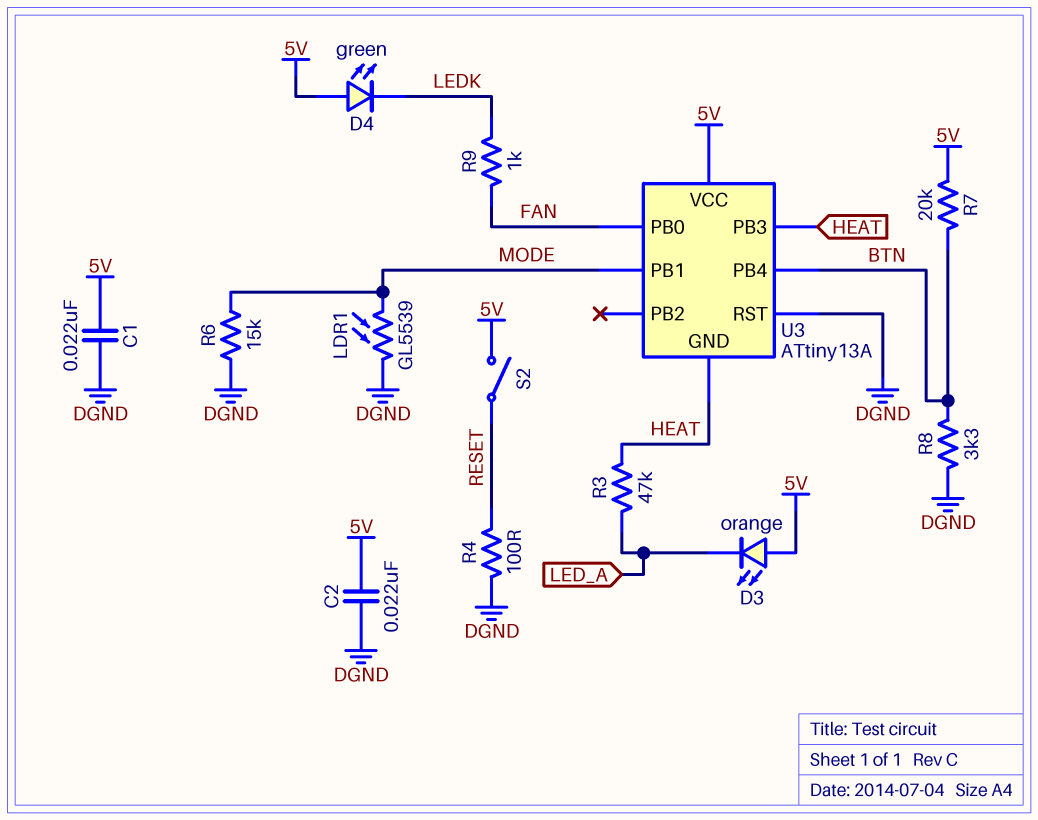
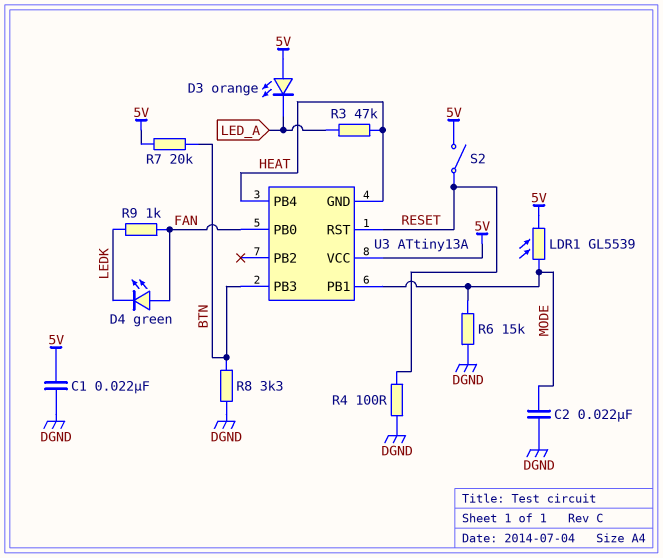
C2: 22nF (5V, DGND) -> 22nF (DGND, MODE)
D4: LED green (A 5V, K LEDK) -> LED green (A FAN, K LEDK)
LDR1: GL5539 (DGND, MODE) -> GL5539 (5V, MODE)
U3 pin PB3: HEAT -> BTN
U3 pin PB4: BTN -> HEAT
U3 pin RST: DGND -> RESET

